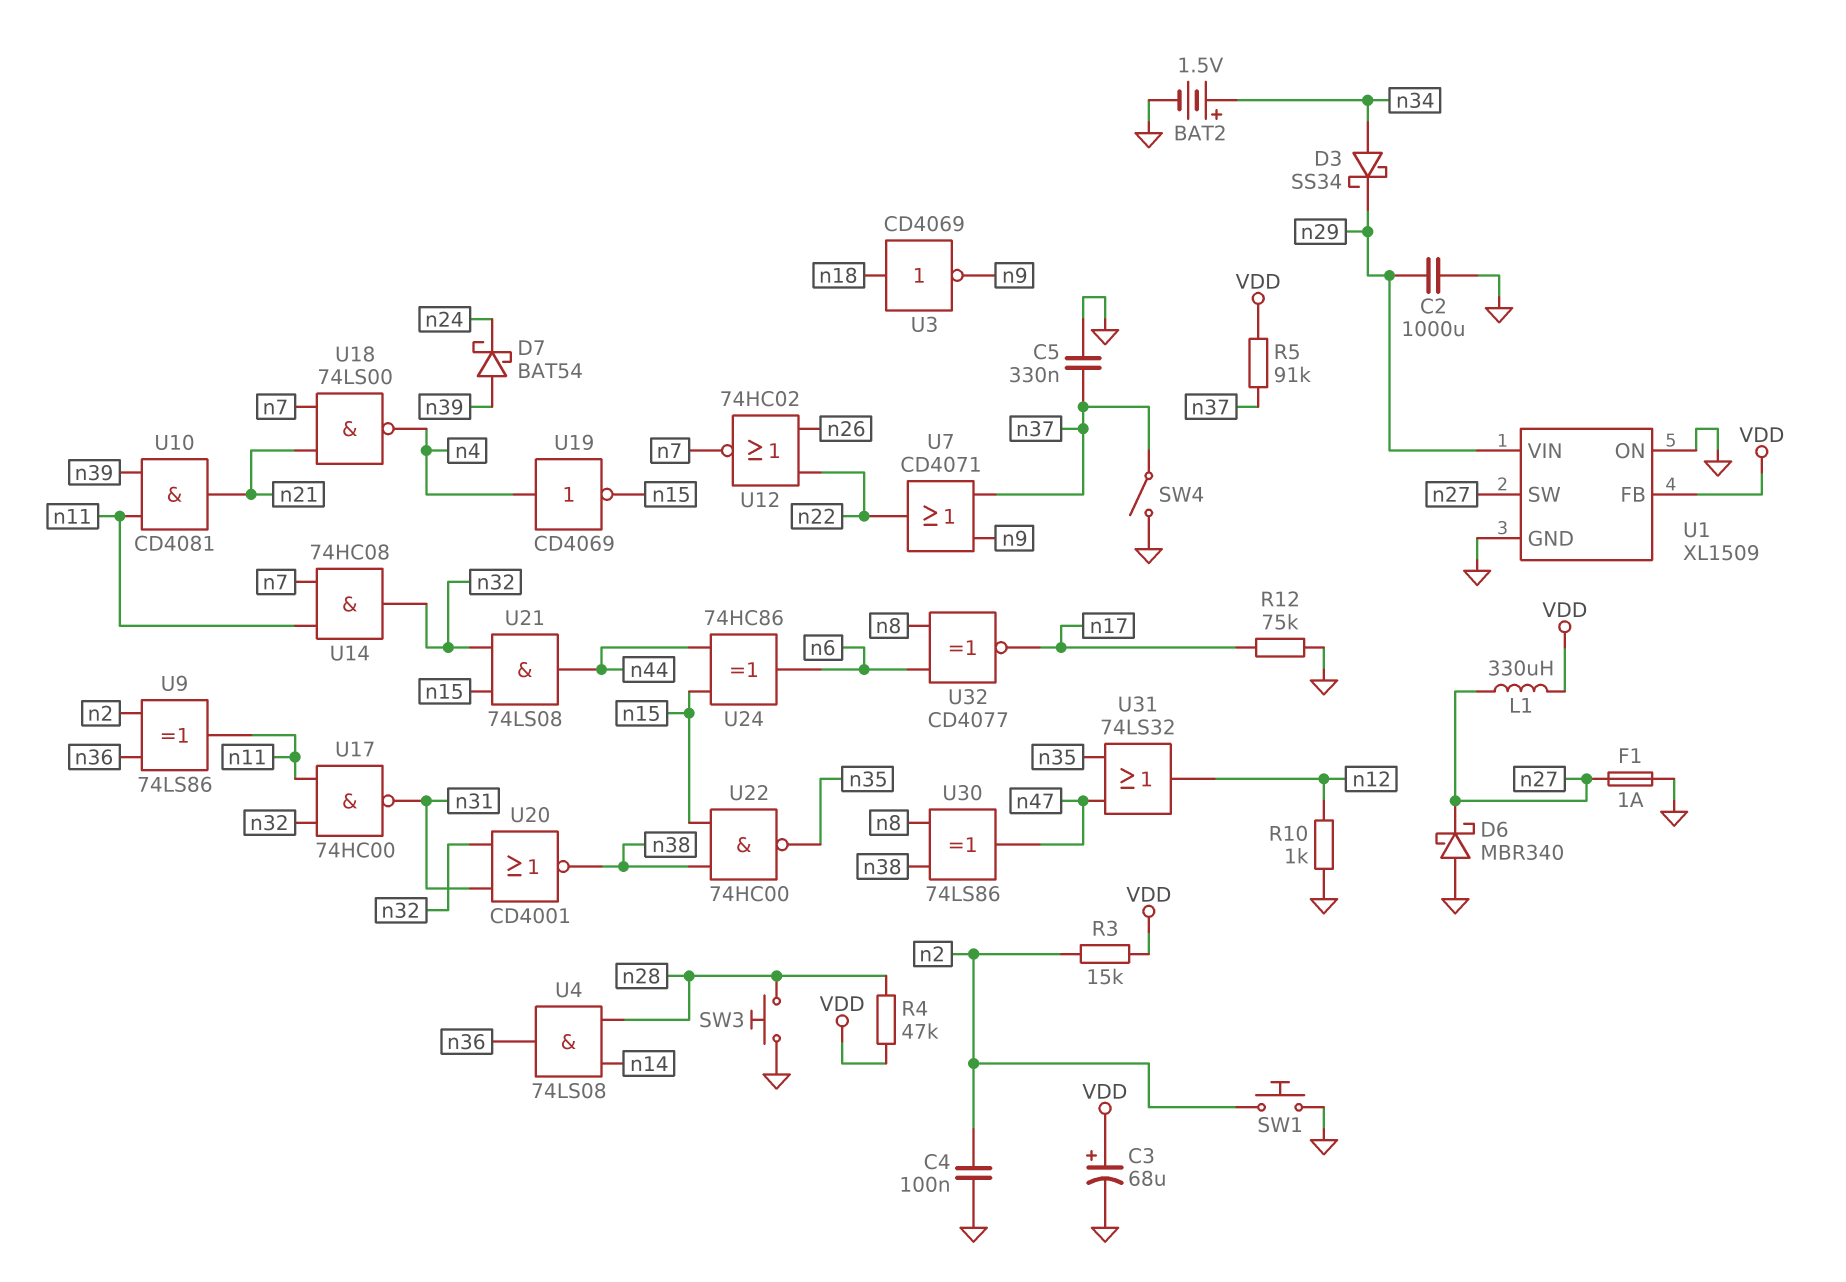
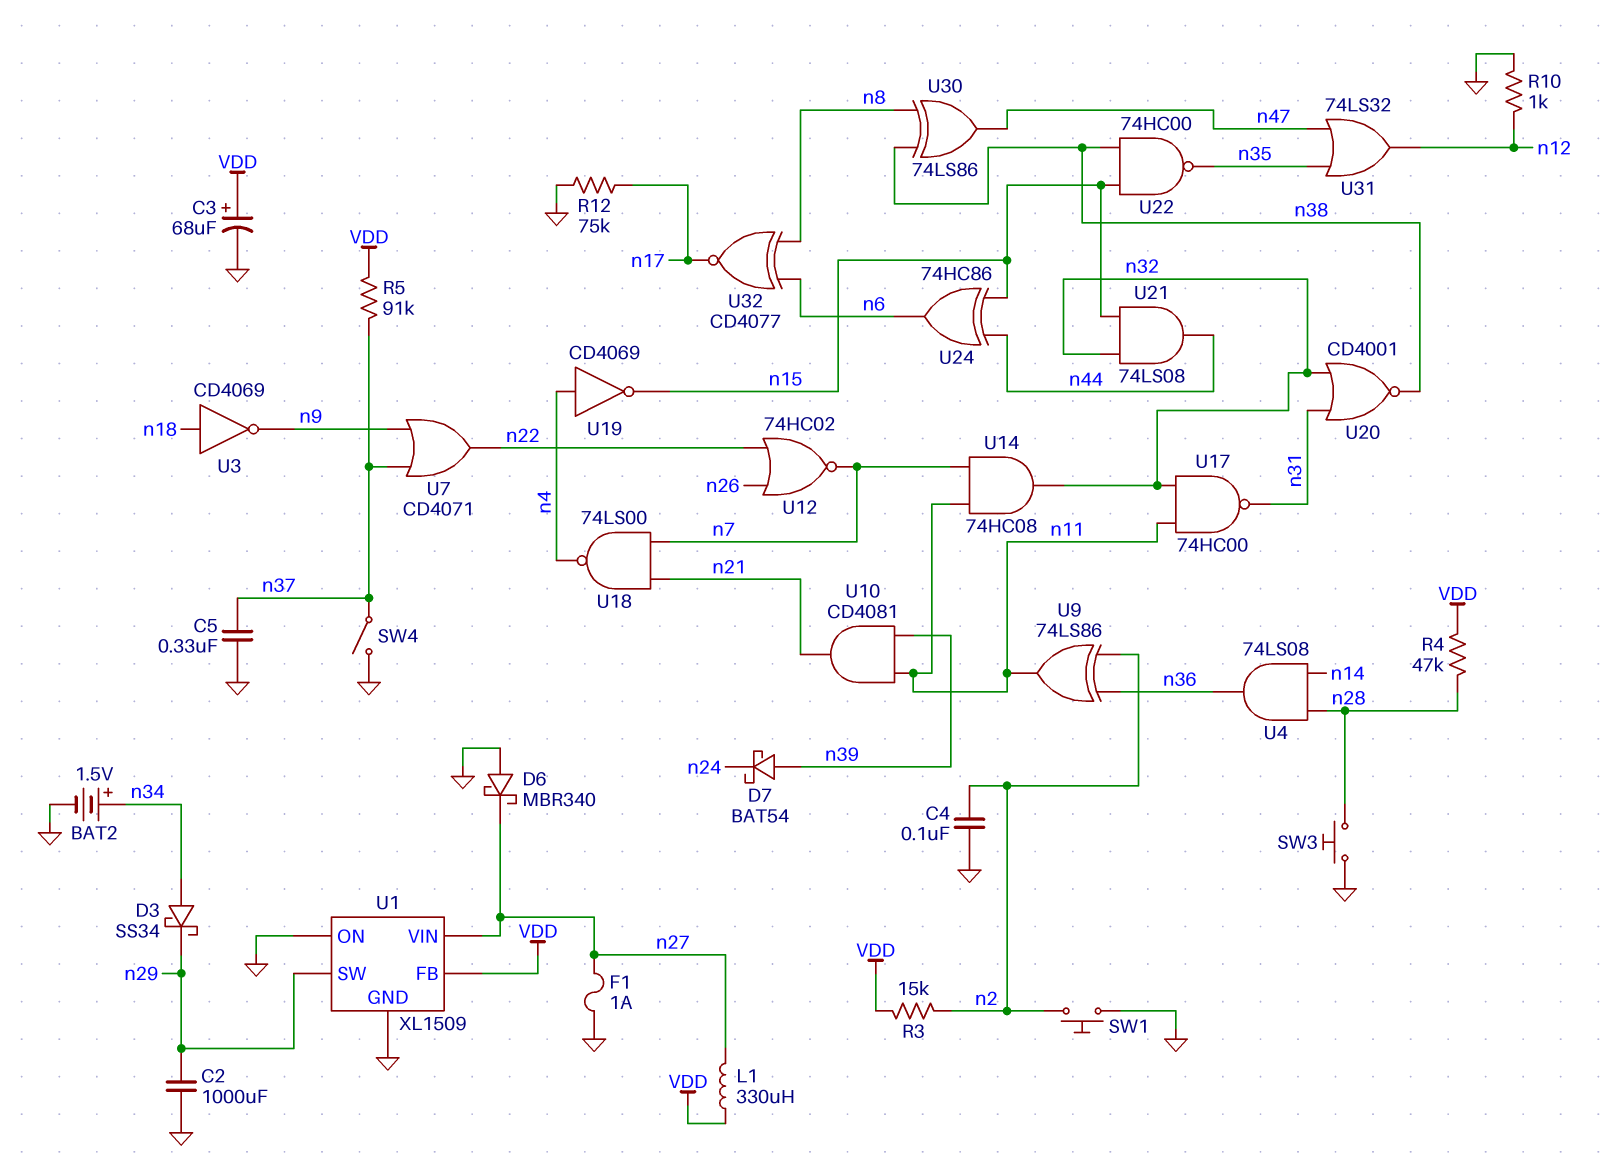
U1 pin SW: n27 -> n29
U1 pin VIN: n29 -> n27

